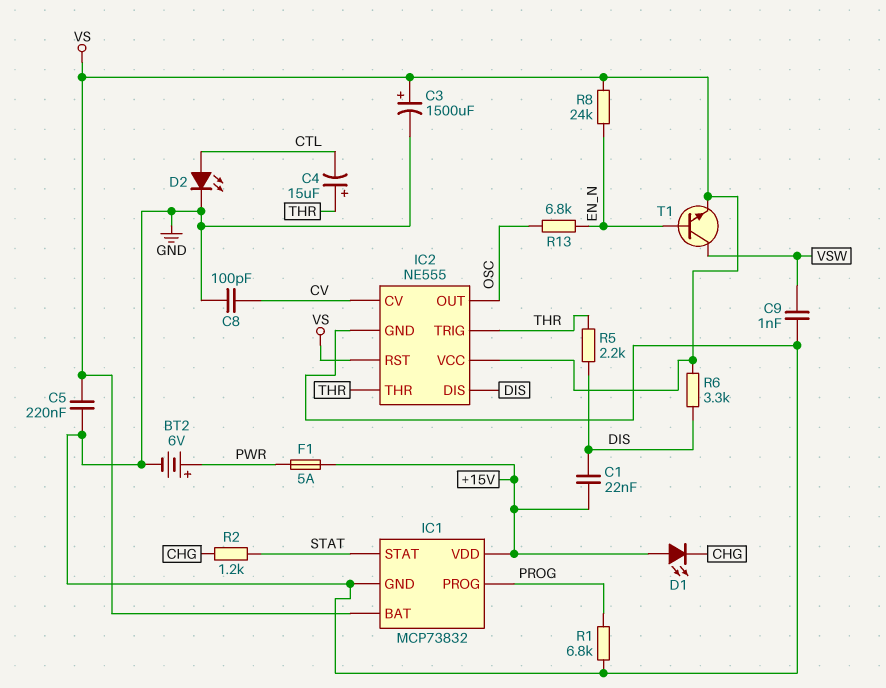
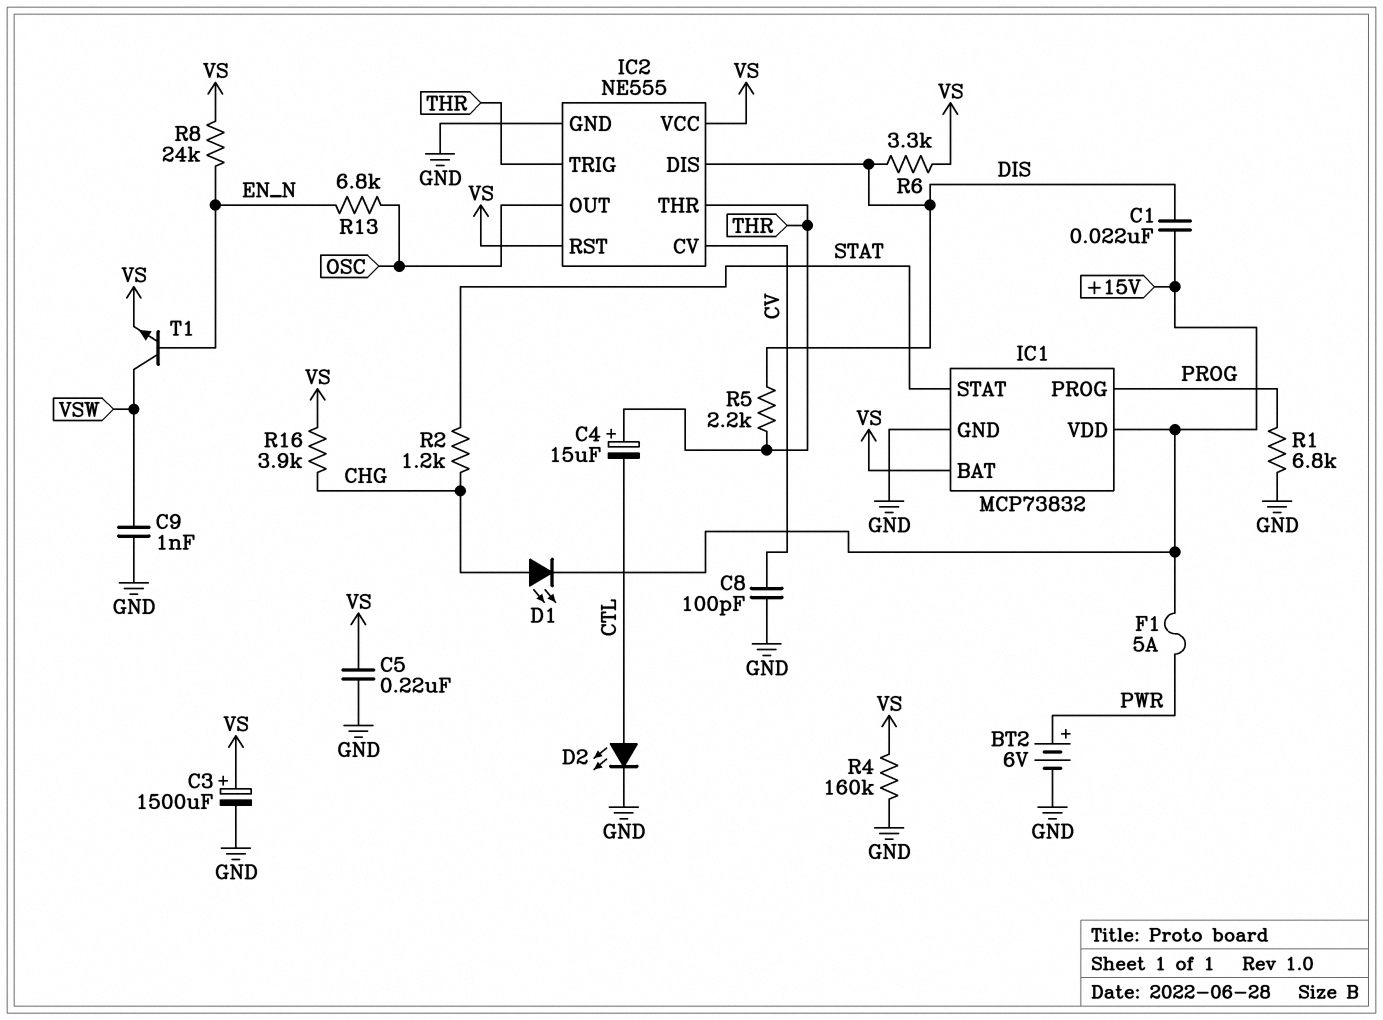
D1: LED (A +15V, K CHG) -> LED (A CHG, K +15V)
R4: none -> 160k (GND, VS)
R16: none -> 3.9k (CHG, VS)

